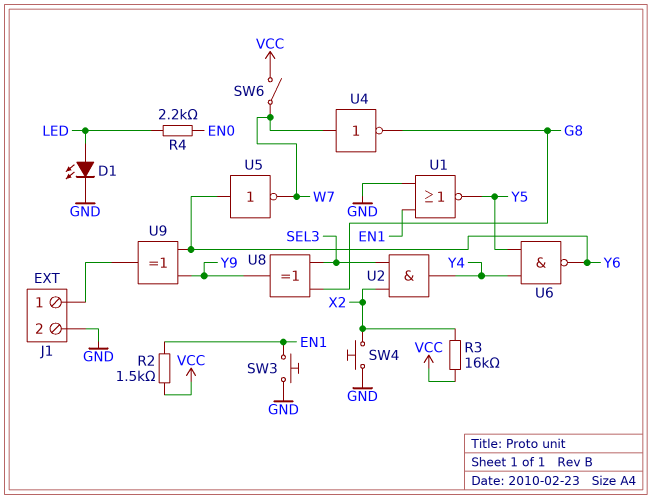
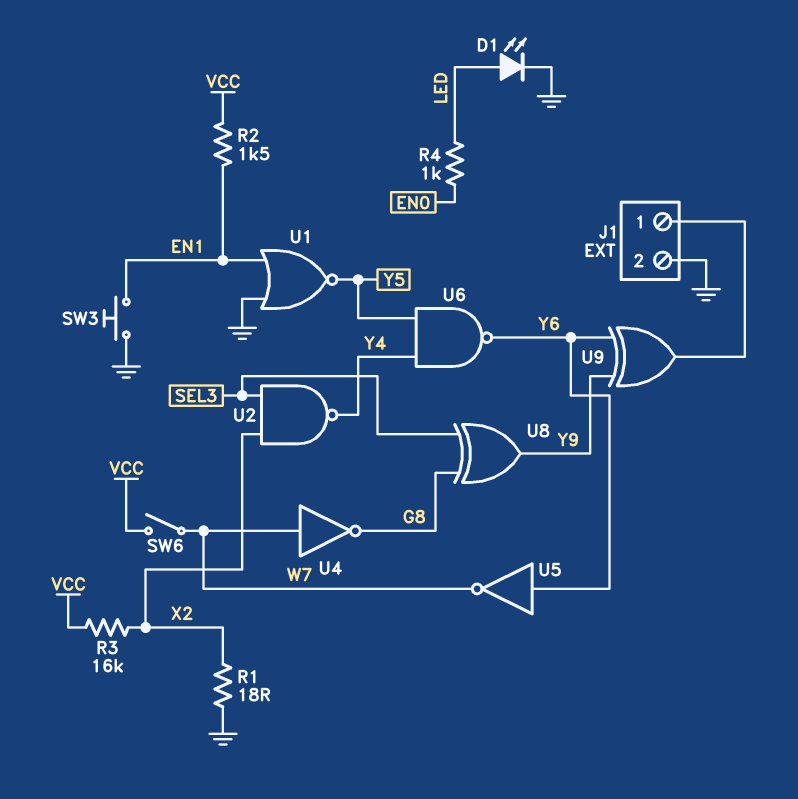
R1: none -> 18 (GND, X2)
R4: 2.2k (EN0, LED) -> 1k (EN0, LED)
SW4: button (GND, X2) -> none
U2: AND (in SEL3, in X2, out Y4) -> NAND (in SEL3, in X2, out Y4)

